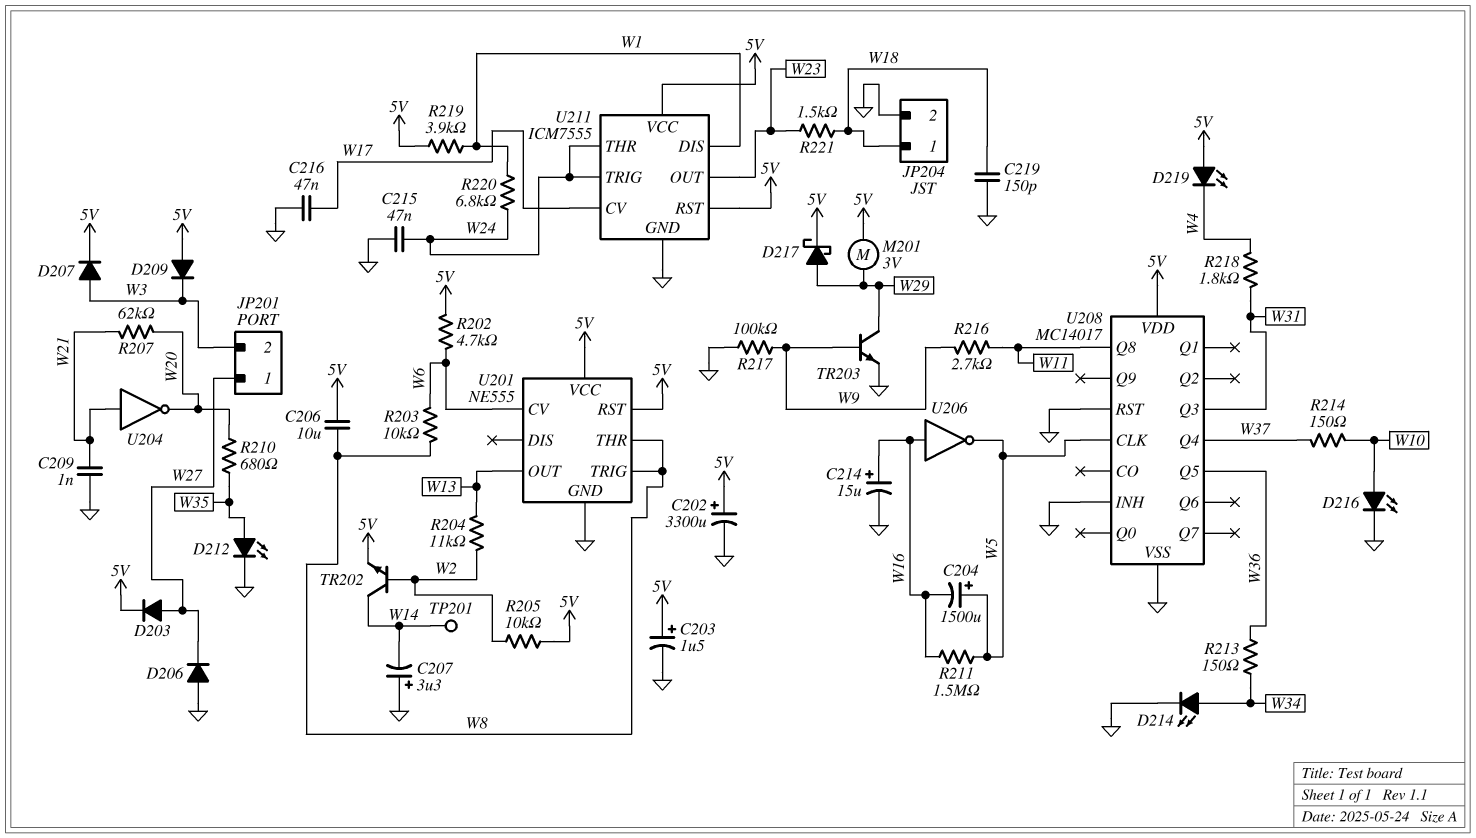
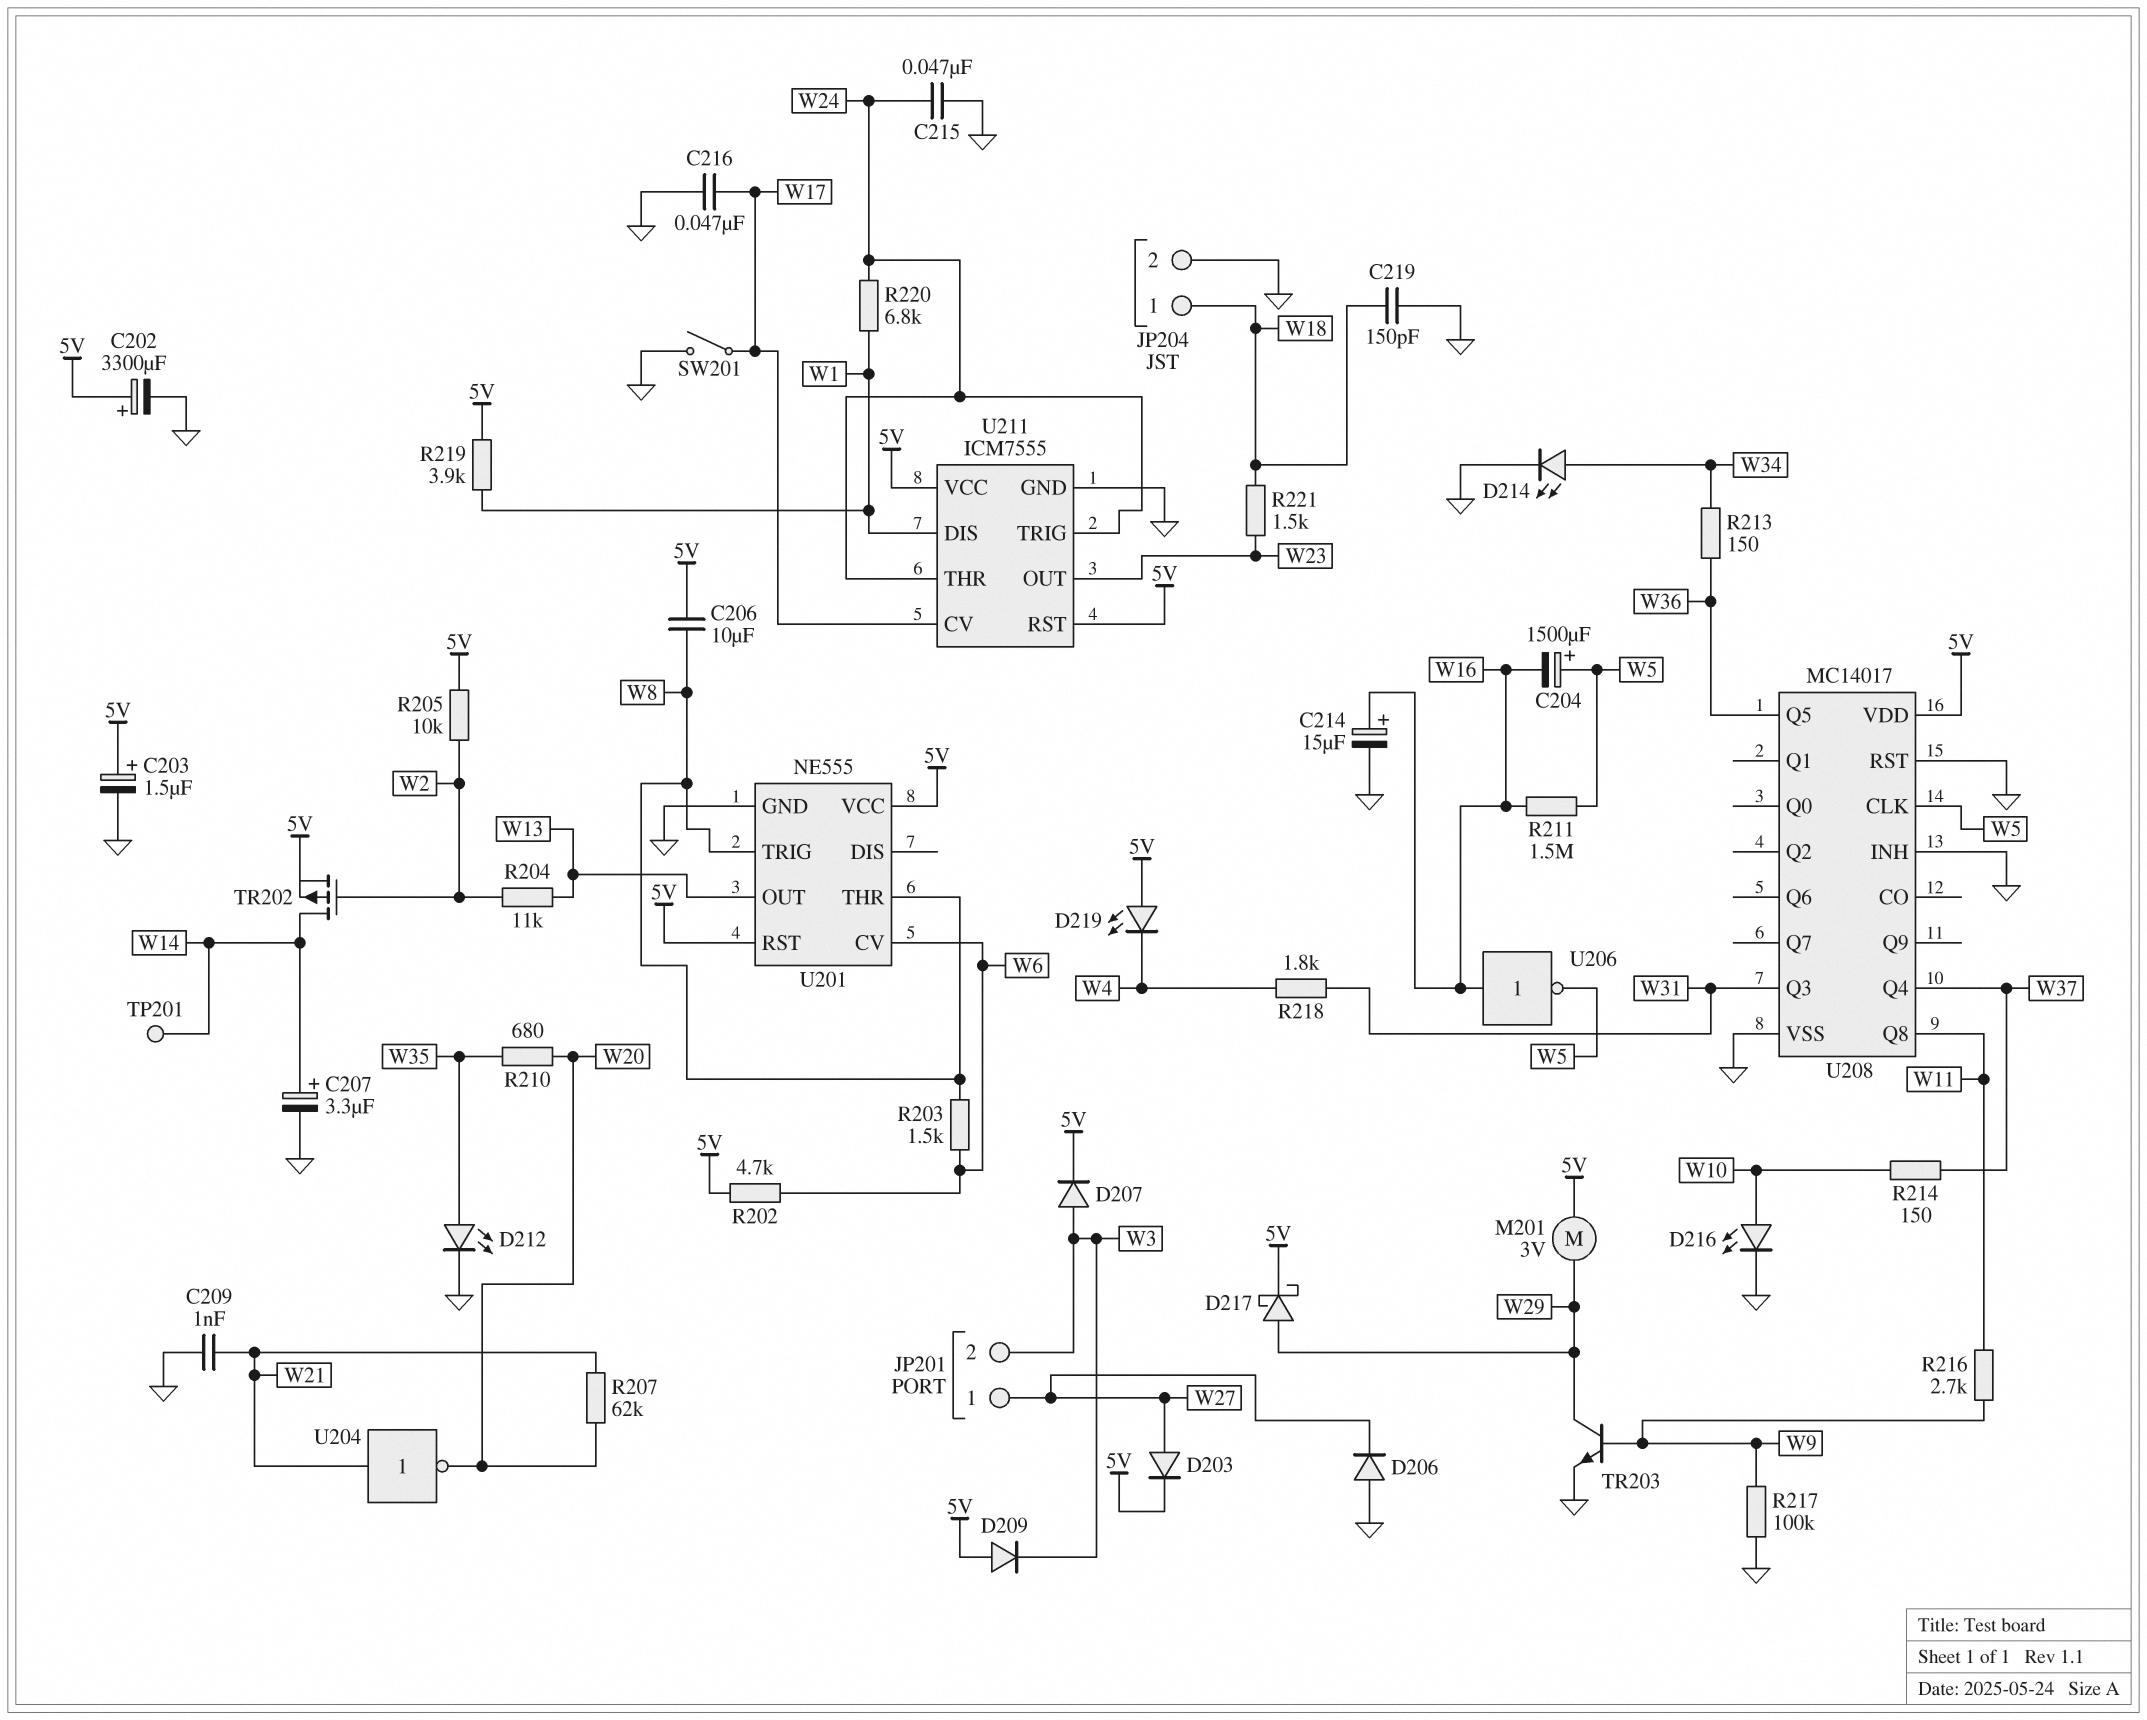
C207: 3.3uF (plus GND, minus W14) -> 3.3uF (plus W14, minus GND)
R203: 10k (W6, W8) -> 1.5k (W6, W8)
SW201: none -> switch (GND, W17)
TR202: NPN (B W2, C W14, E 5V) -> PMOS (G W2, D W14, S 5V)

